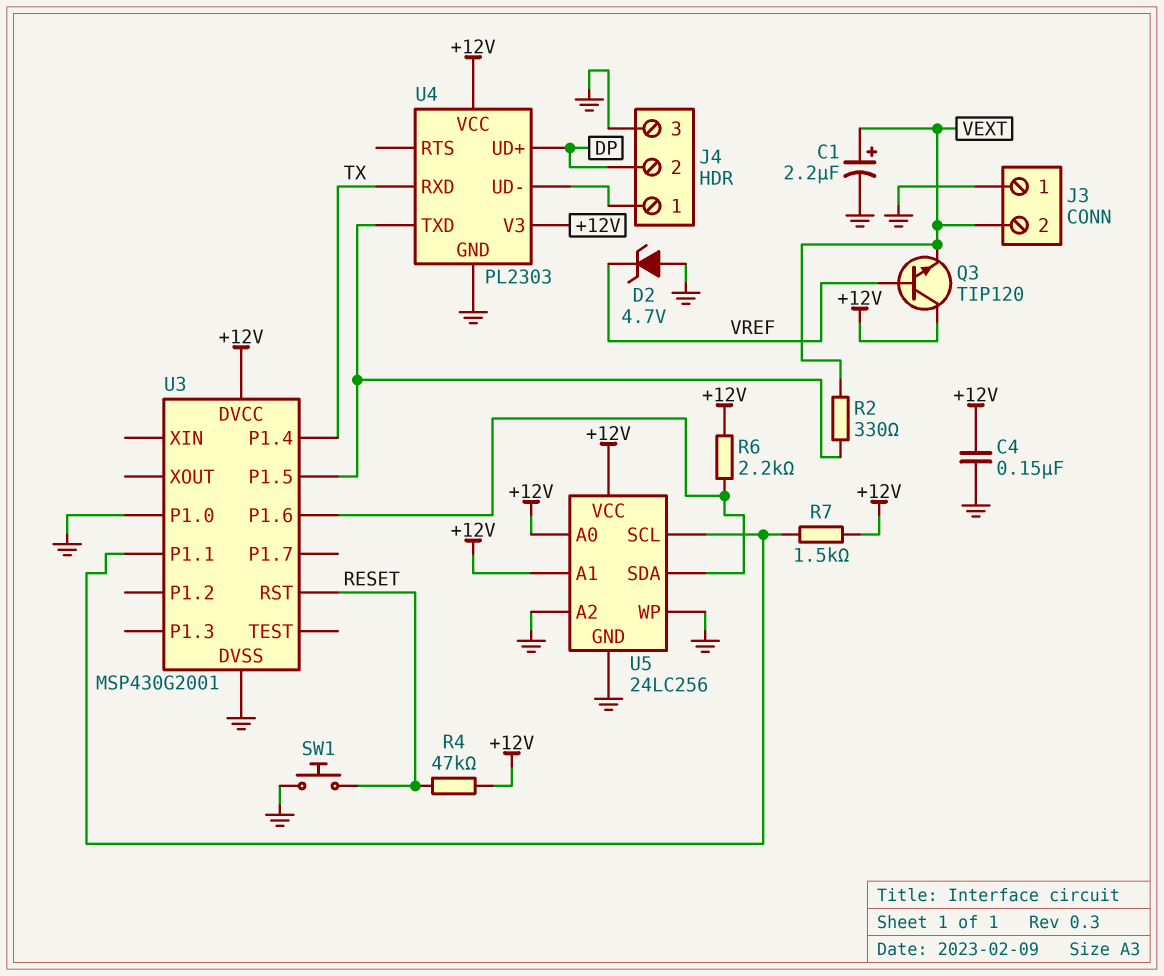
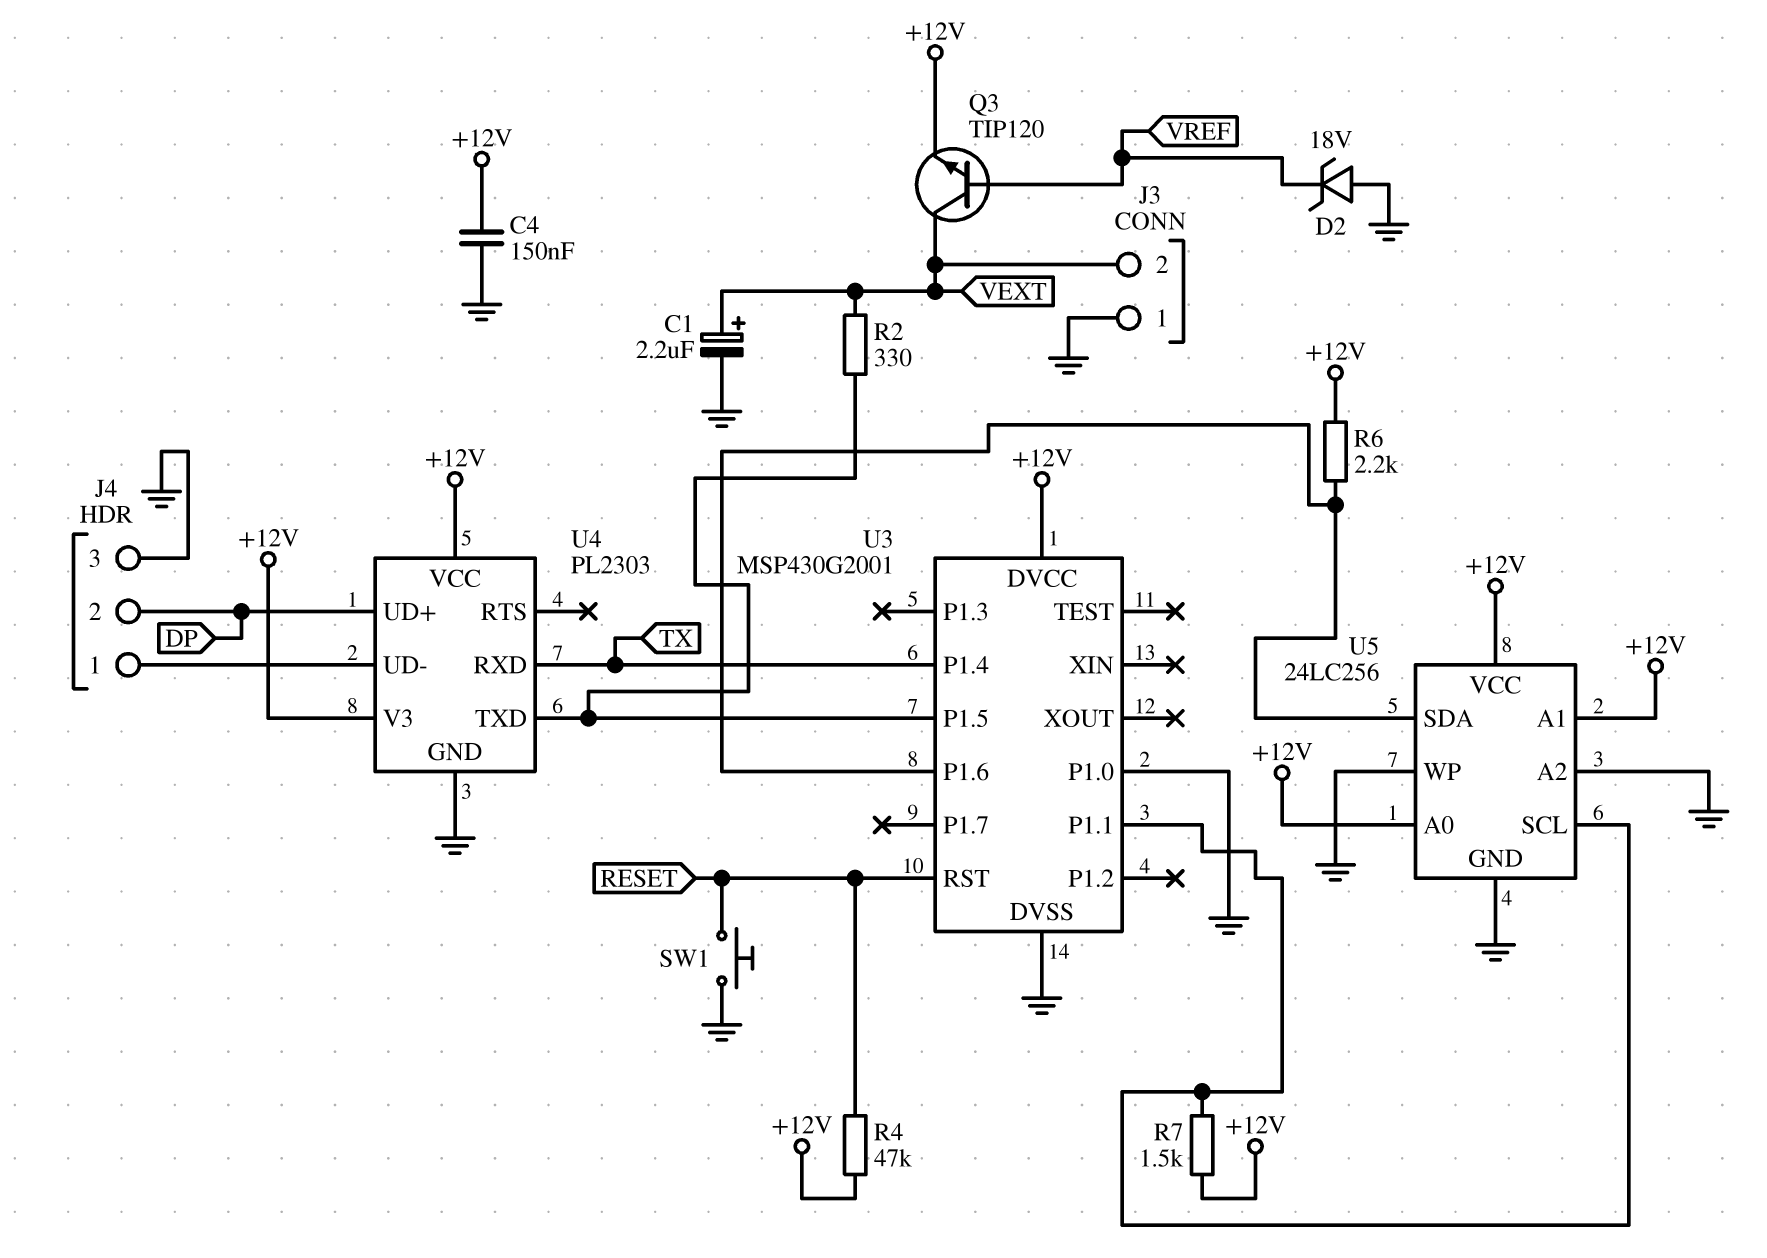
D2: zener 4.7V (A GND, K VREF) -> zener 18V (A GND, K VREF)
Q3: NPN TIP120 (B VREF, C +12V, E VEXT) -> NPN TIP120 (B VREF, C VEXT, E +12V)

